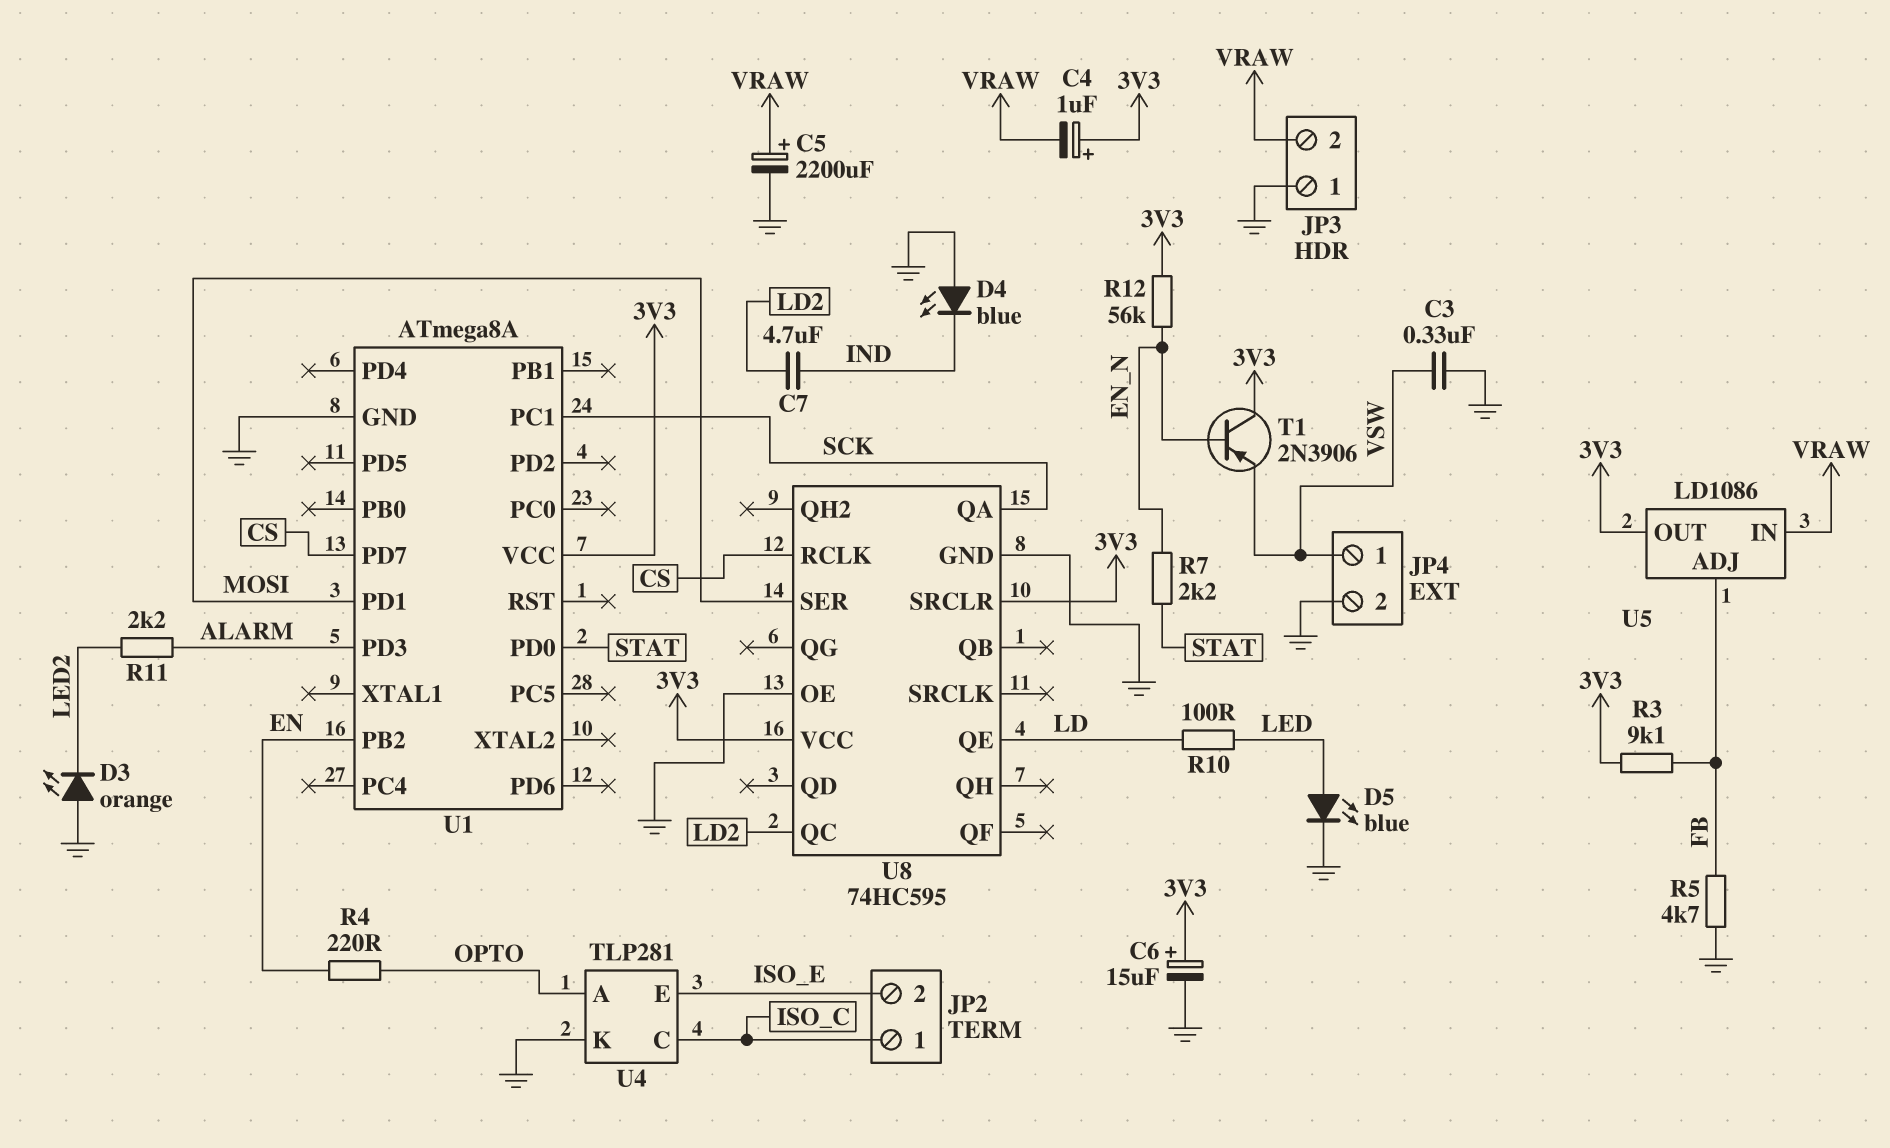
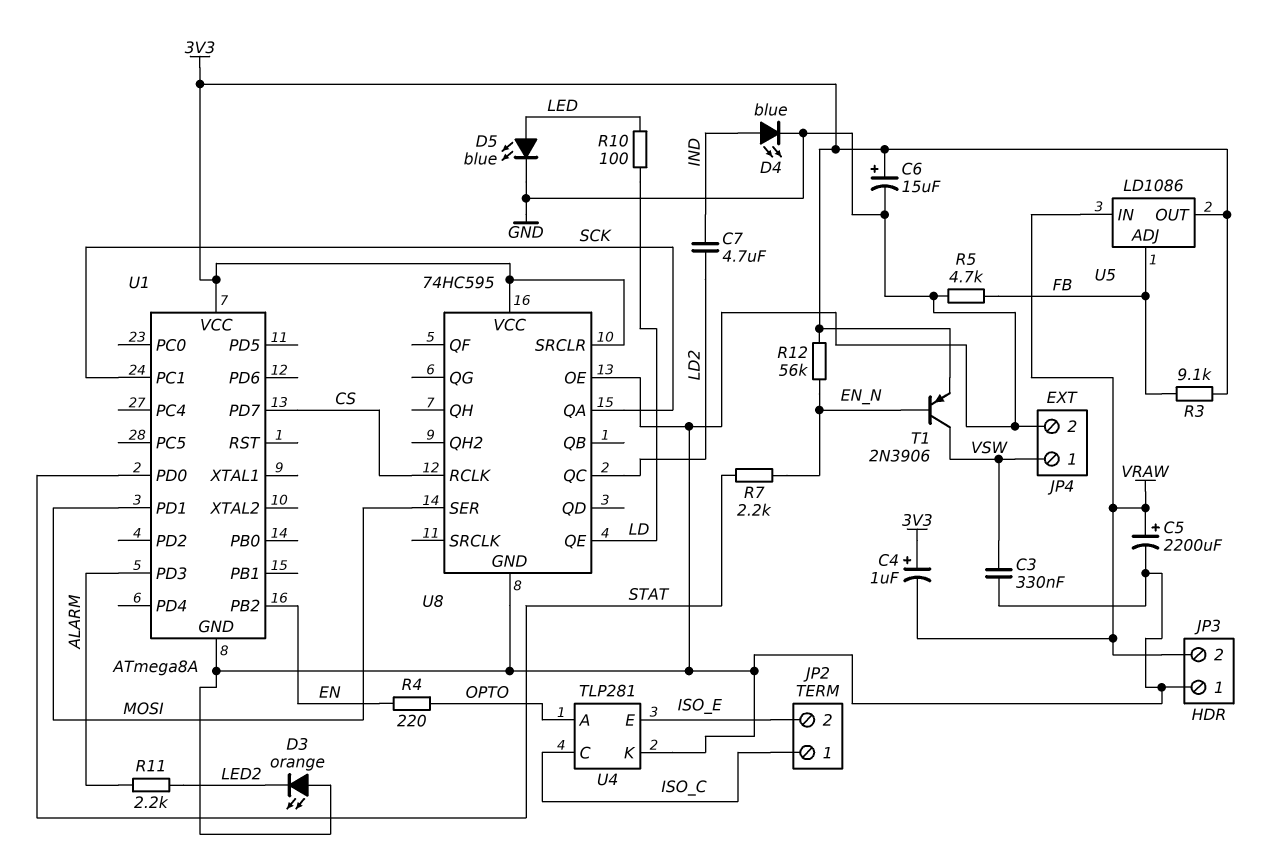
D4: LED blue (A GND, K IND) -> LED blue (A IND, K GND)
T1: PNP 2N3906 (B EN_N, C 3V3, E VSW) -> PNP 2N3906 (B EN_N, C VSW, E 3V3)

